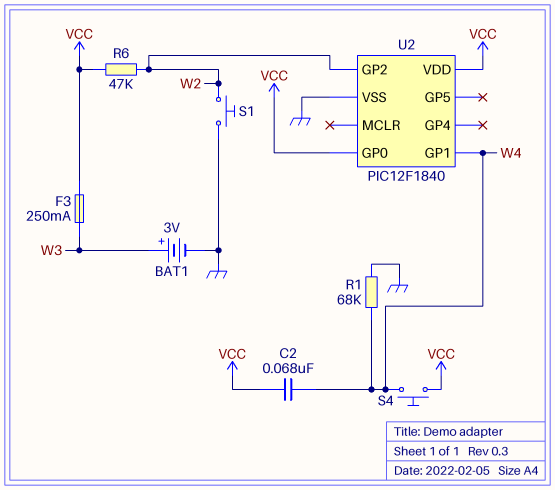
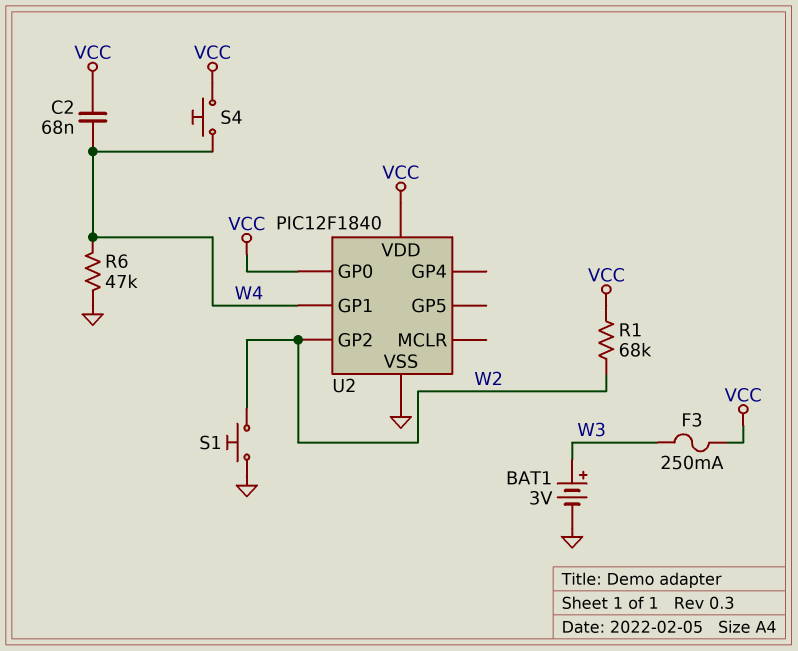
R1: 68k (GND, W4) -> 68k (VCC, W2)
R6: 47k (VCC, W2) -> 47k (GND, W4)

